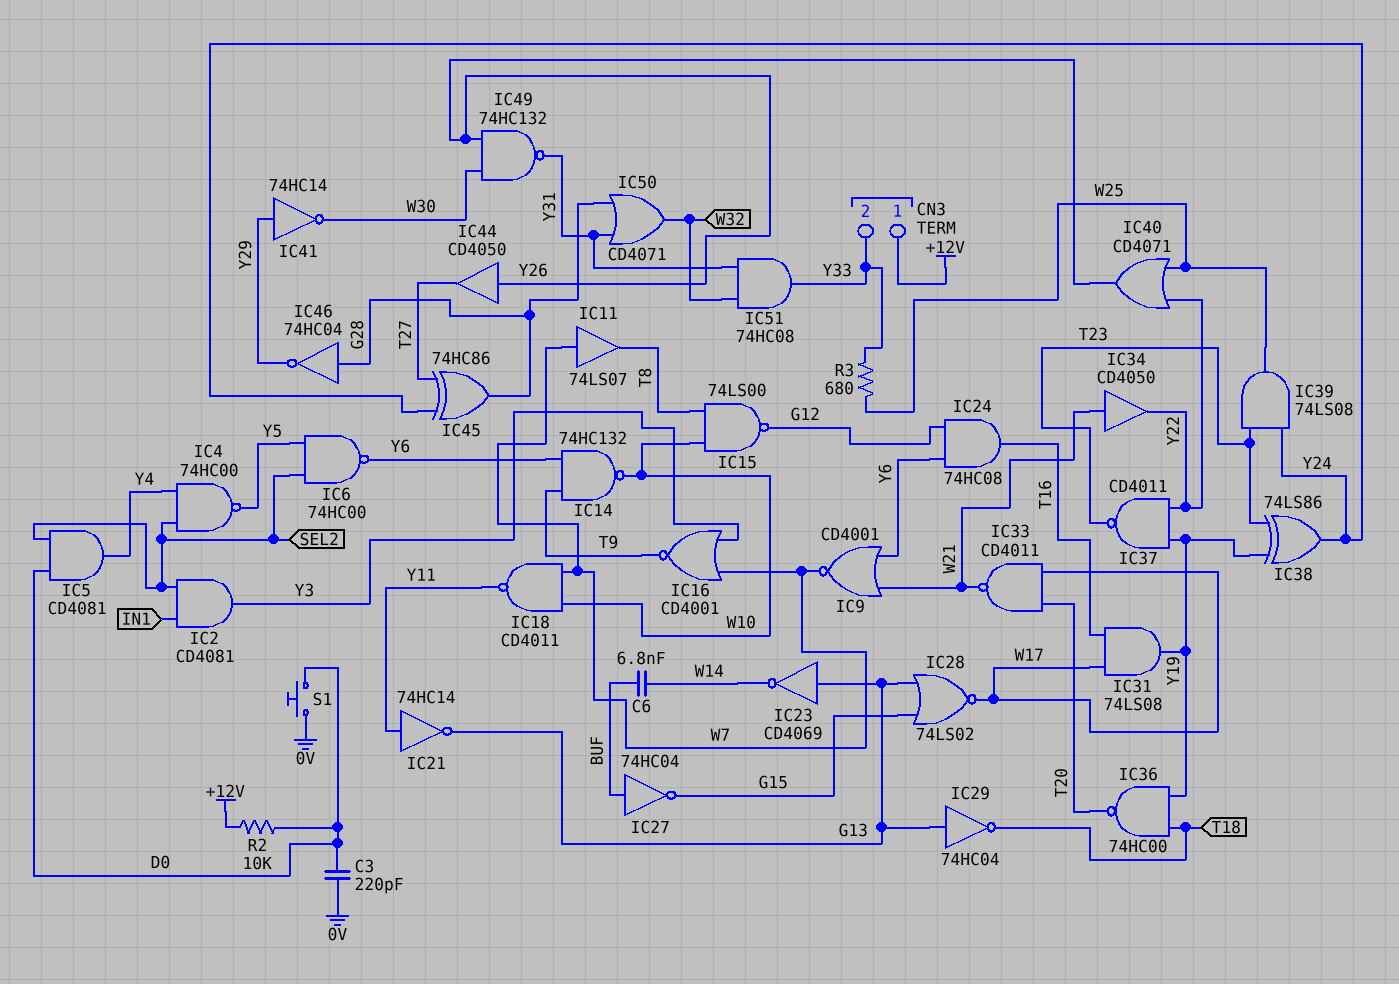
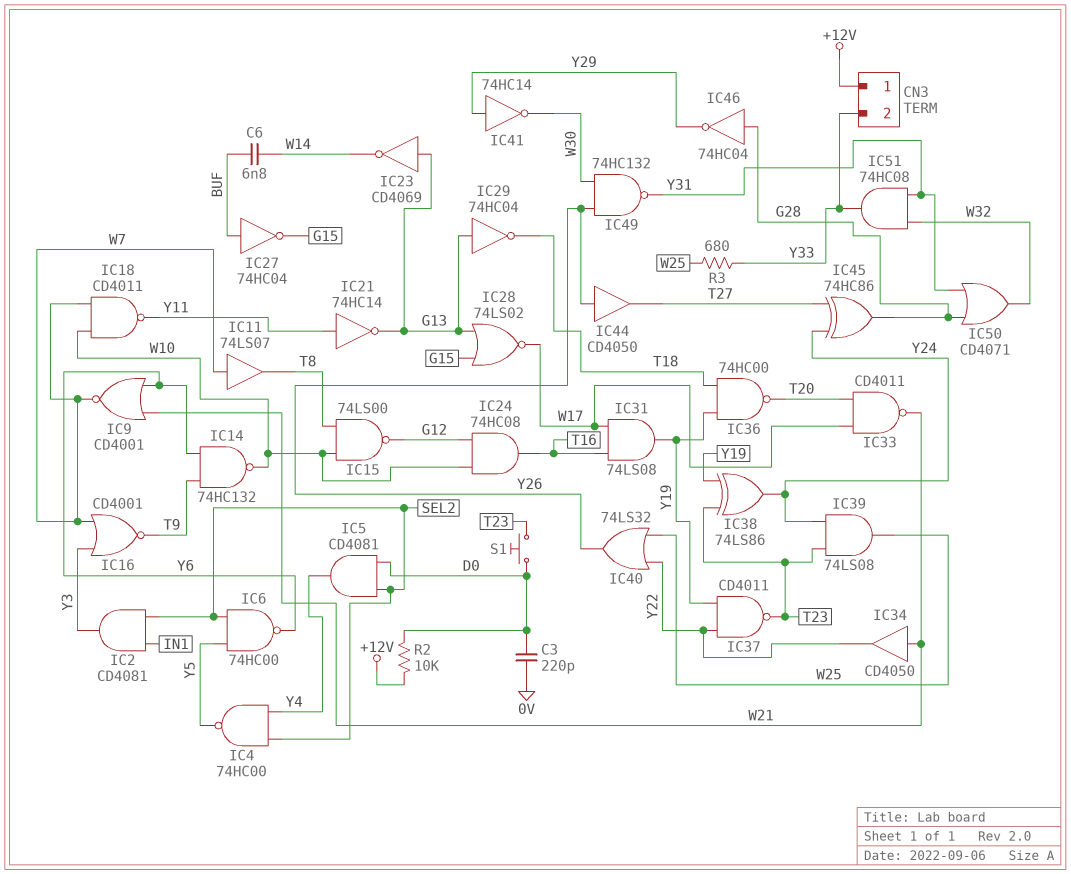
IC24: AND 74HC08 (in G12, in Y6, out T16) -> AND 74HC08 (in G12, in W10, out T16)
IC40: OR CD4071 (in W25, in Y22, out Y26) -> OR 74LS32 (in W25, in Y22, out Y26)
S1: button (0V, D0) -> button (D0, T23)

